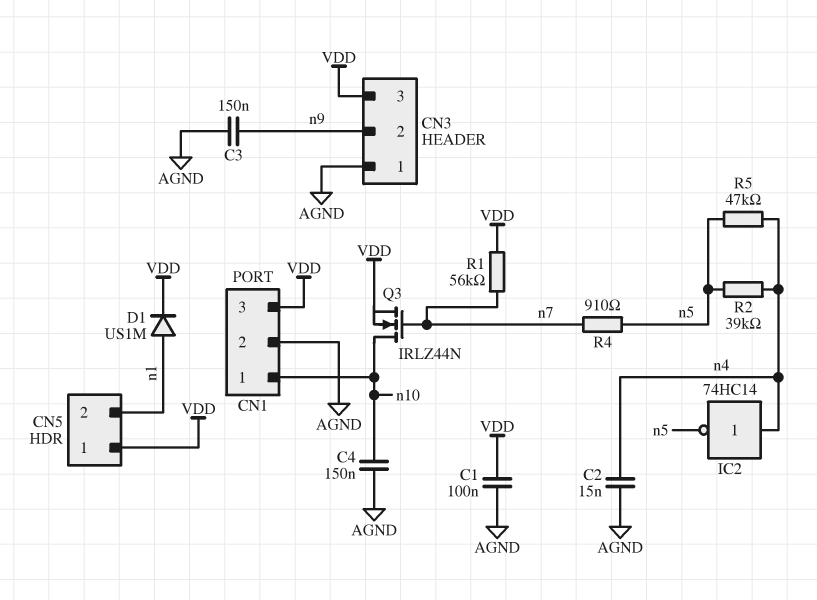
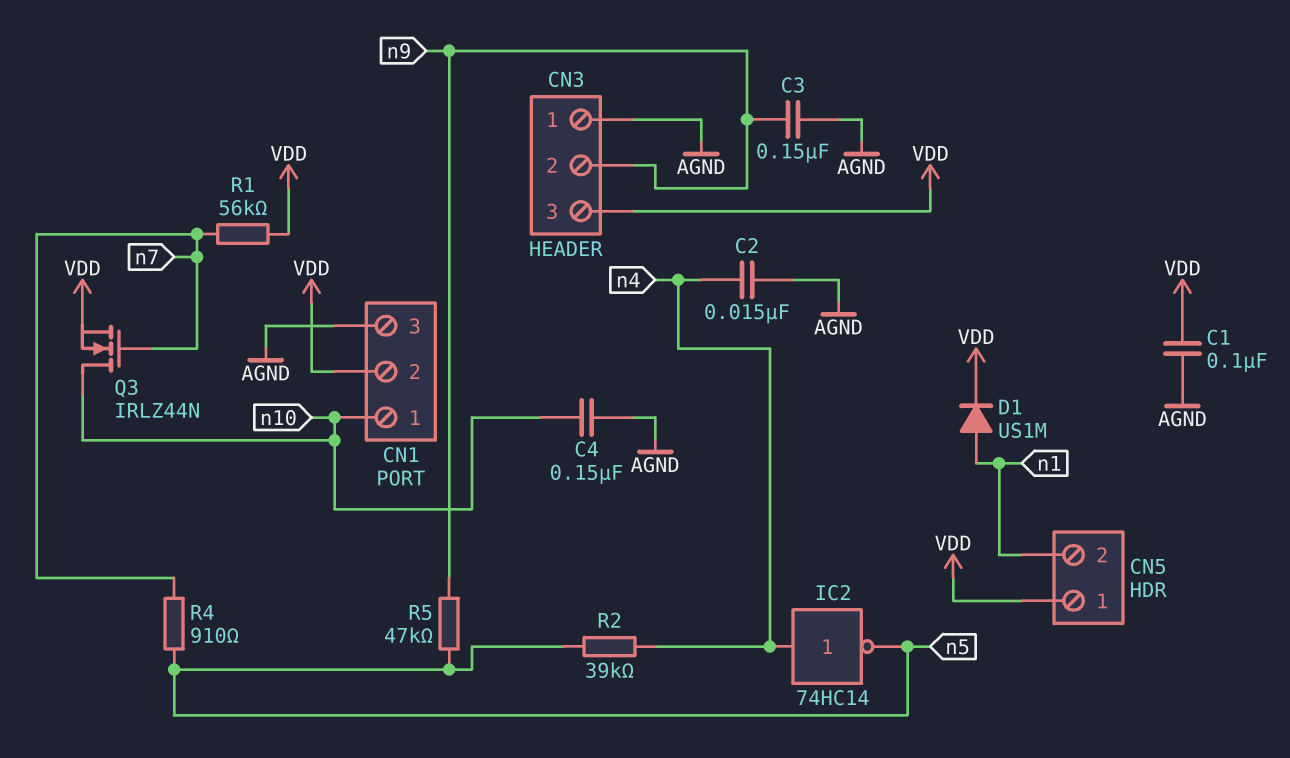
CN1 pin 2: AGND -> VDD
CN1 pin 3: VDD -> AGND
R5: 47k (n4, n5) -> 47k (n5, n9)

